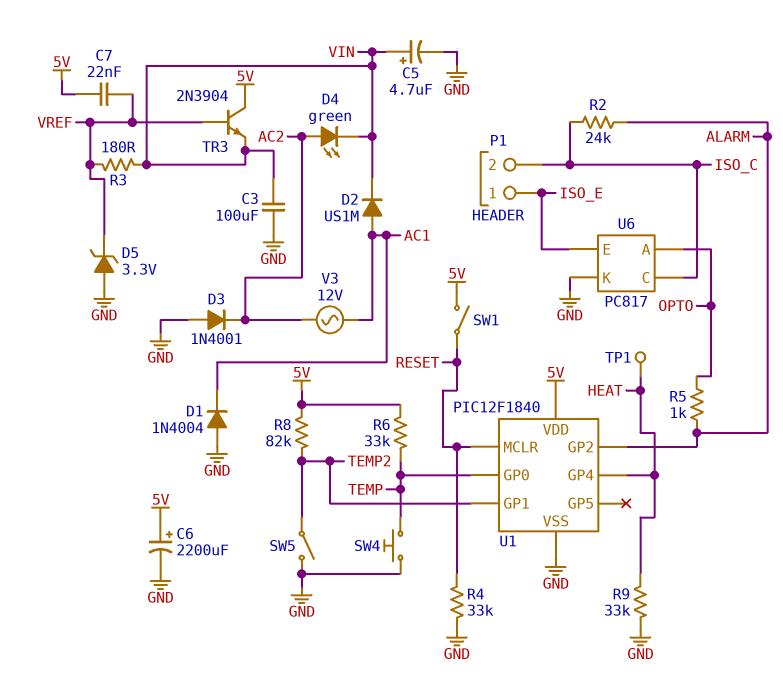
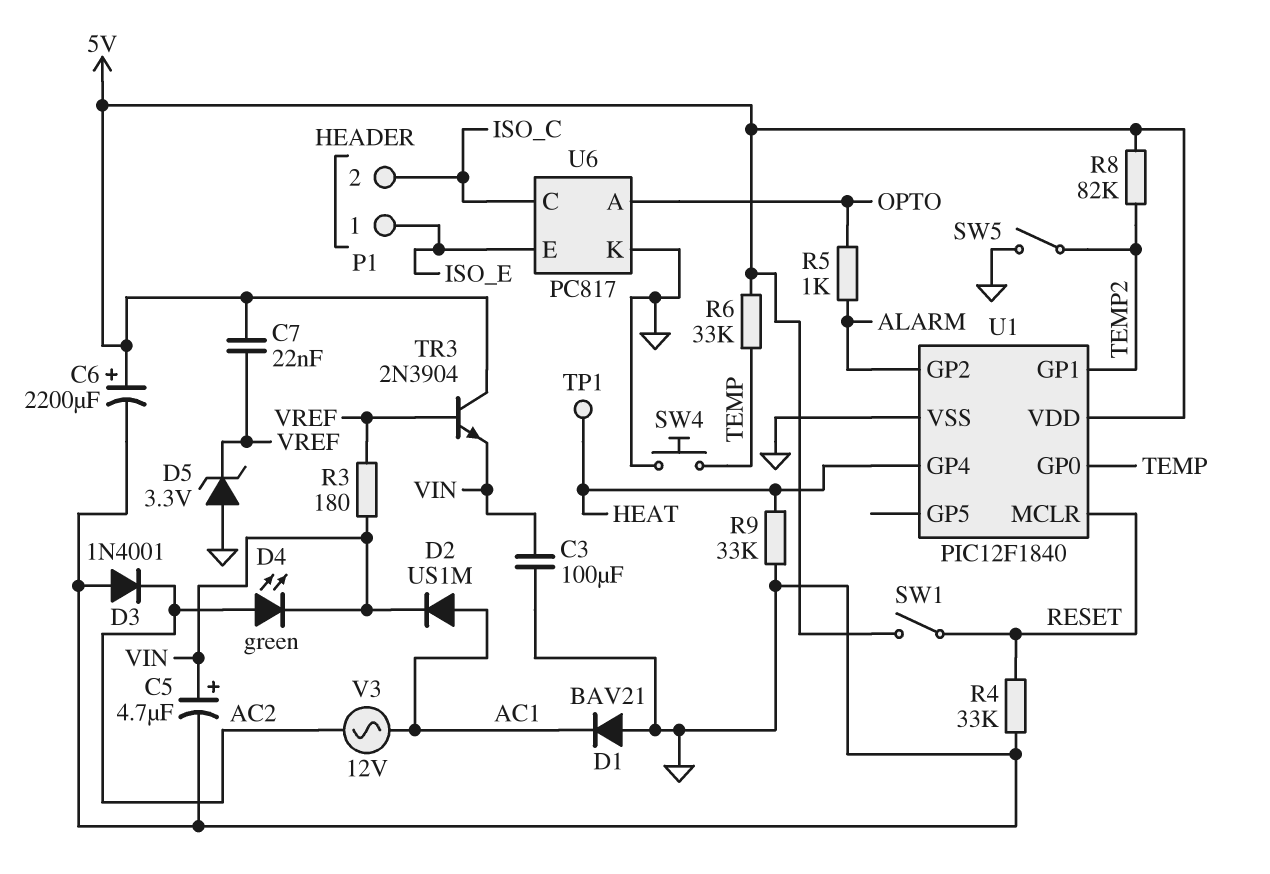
D1: diode 1N4004 (A GND, K AC1) -> diode BAV21 (A GND, K AC1)
R2: 24k (ALARM, ISO_C) -> none

